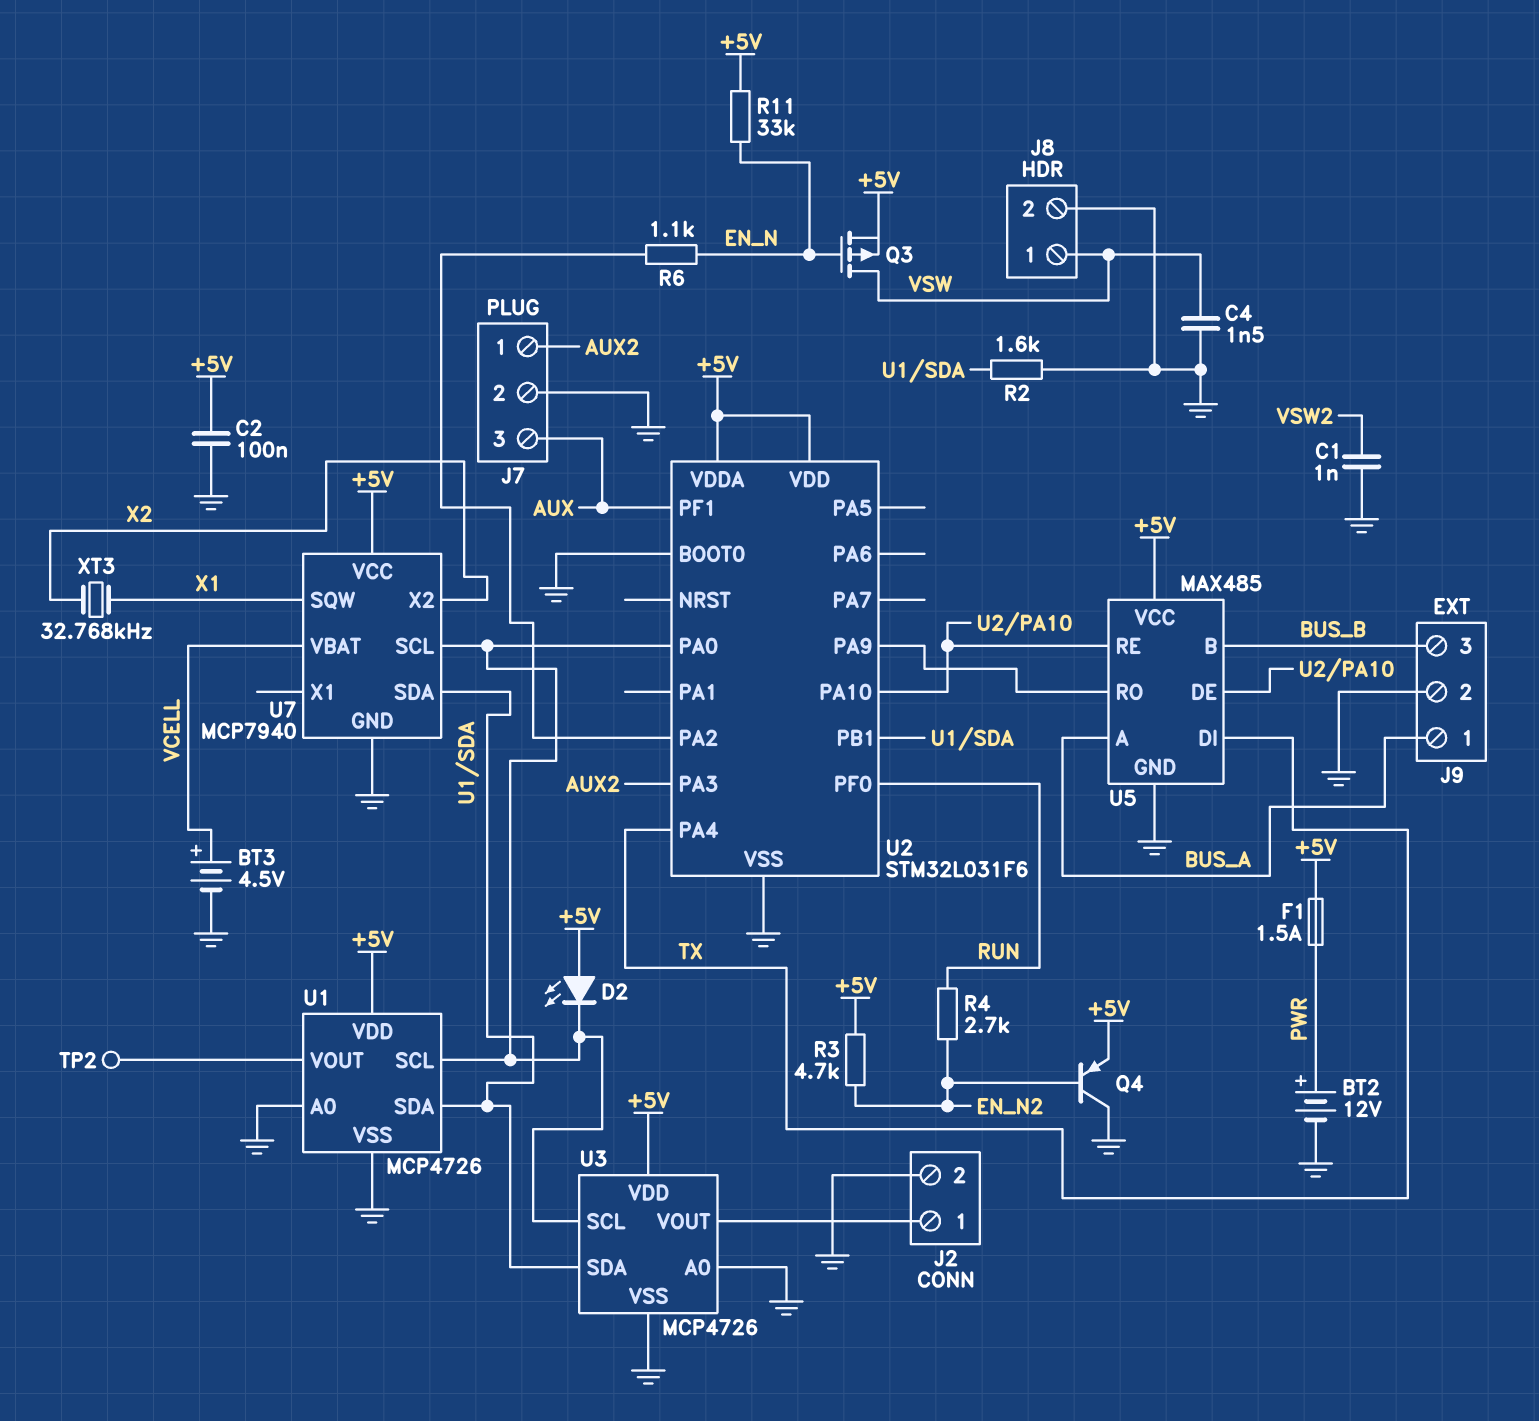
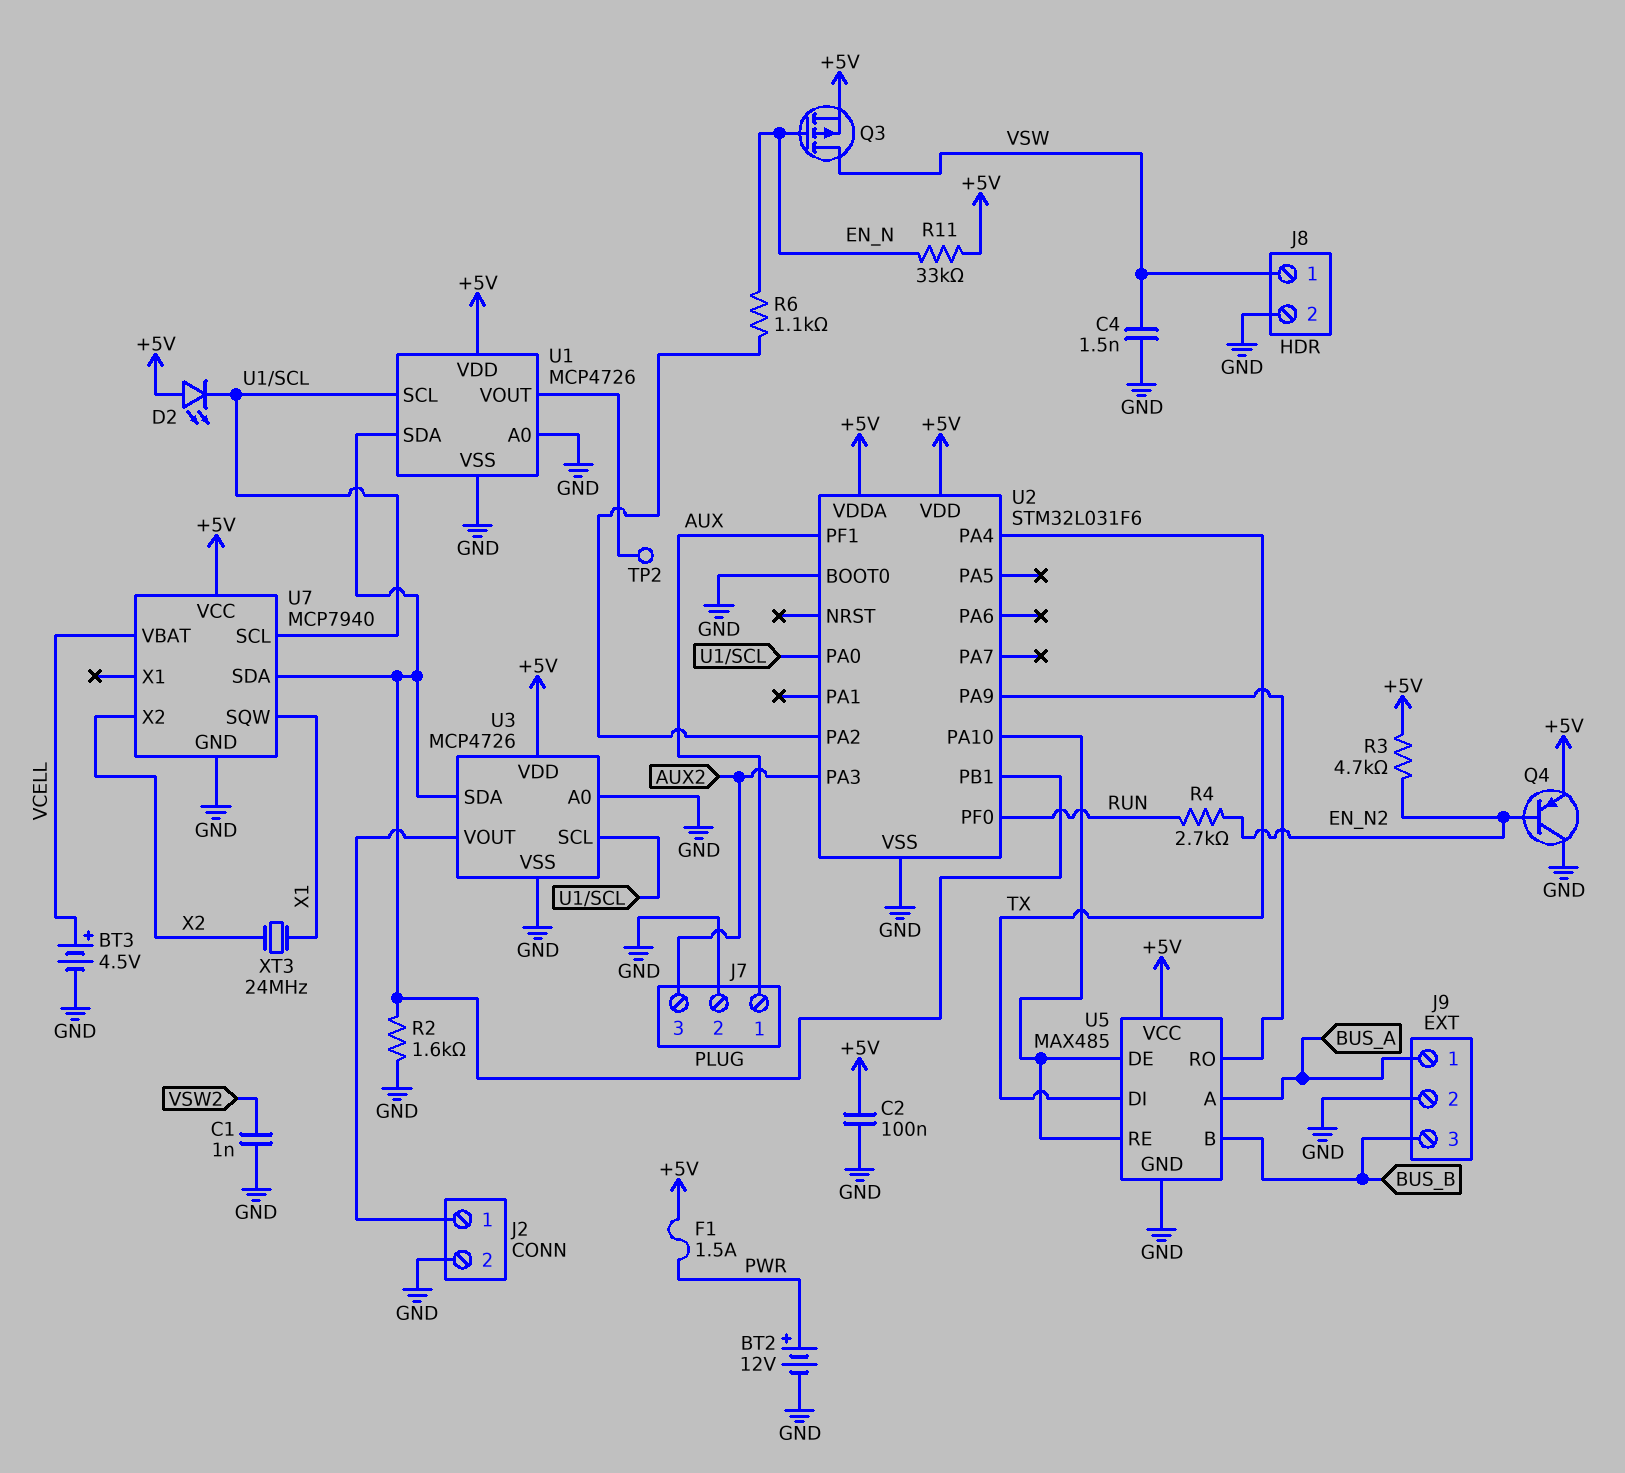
J7 pin 1: AUX2 -> AUX
J7 pin 3: AUX -> AUX2
XT3: 32.768kHz (X1, X2) -> 24MHz (X1, X2)

